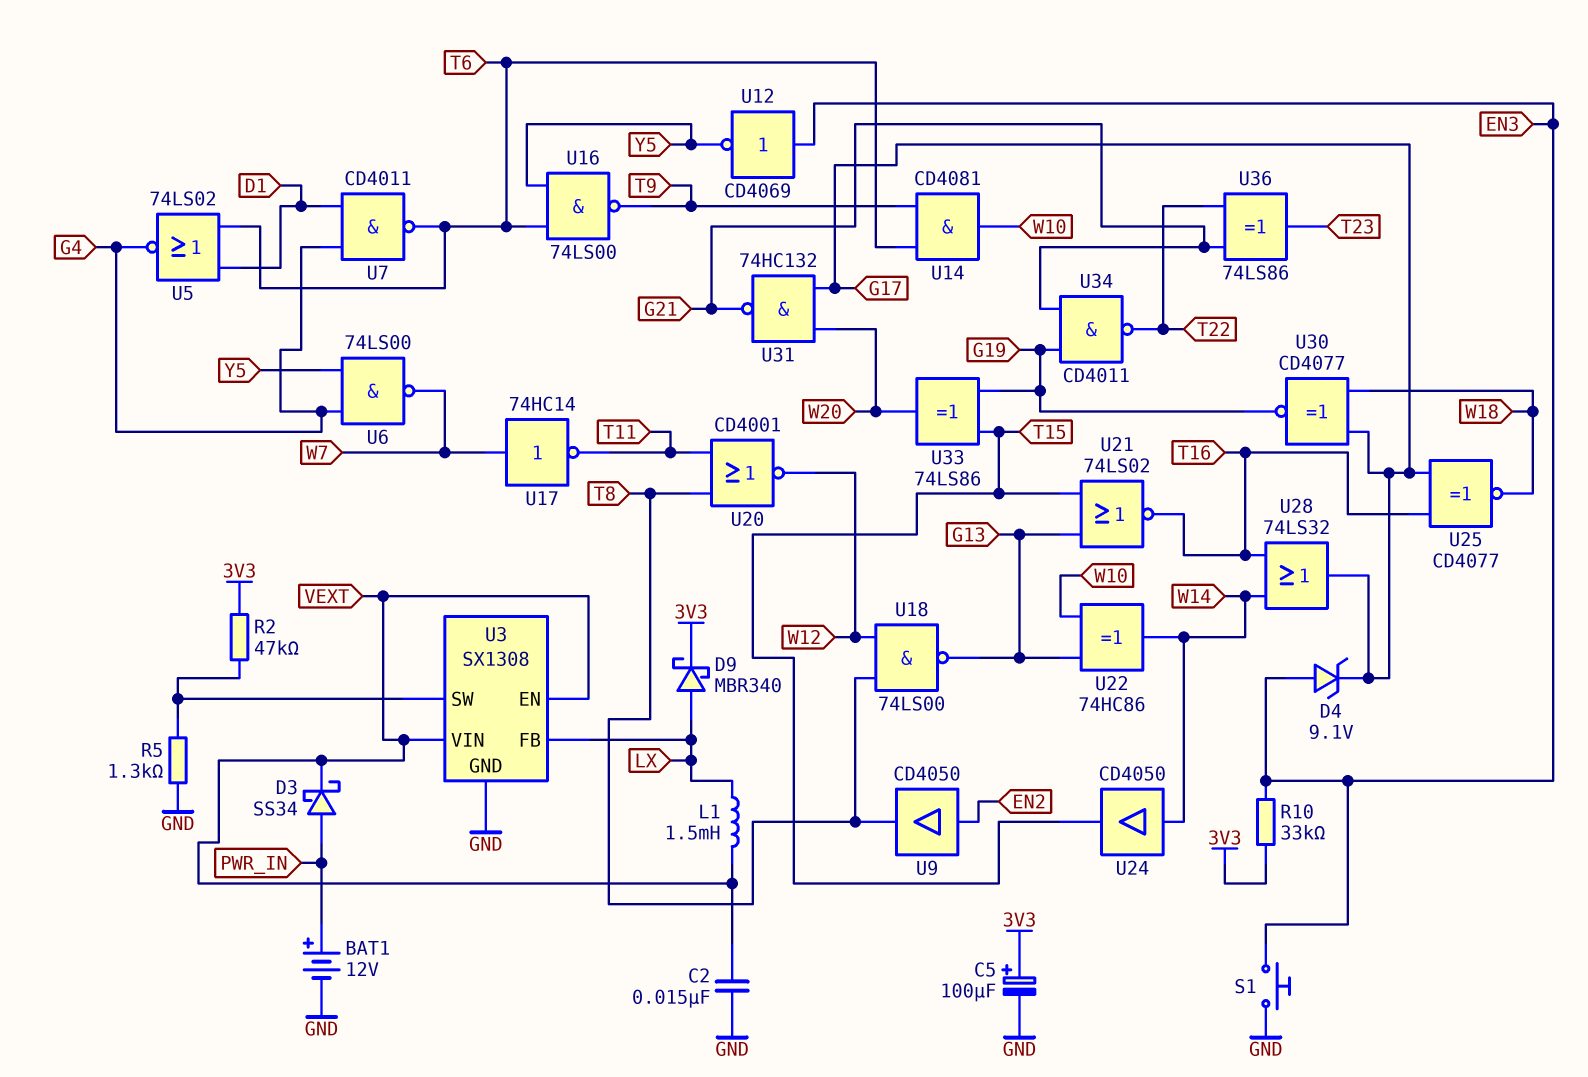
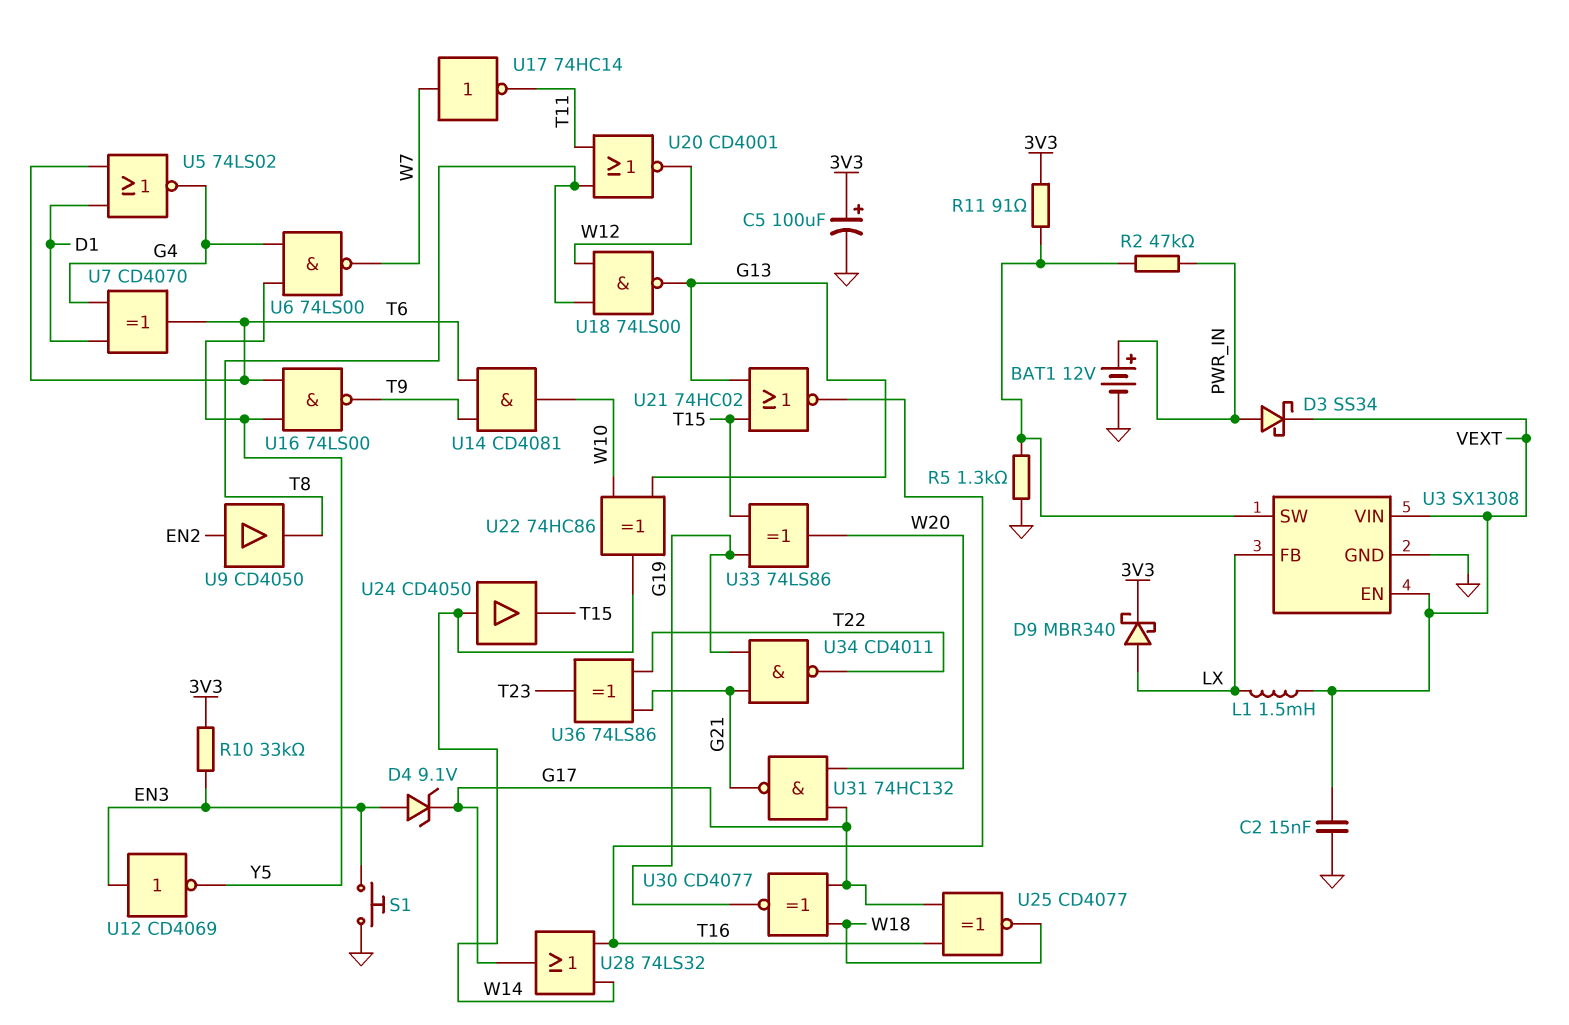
R2: 47k (3V3, U3/SW) -> 47k (PWR_IN, U3/SW)
R11: none -> 91 (3V3, U3/SW)
U7: NAND CD4011 (in D1, in G4, out T6) -> XOR CD4070 (in D1, in G4, out T6)
U21: NOR 74LS02 (in G13, in T15, out T16) -> NOR 74HC02 (in G13, in T15, out T16)

